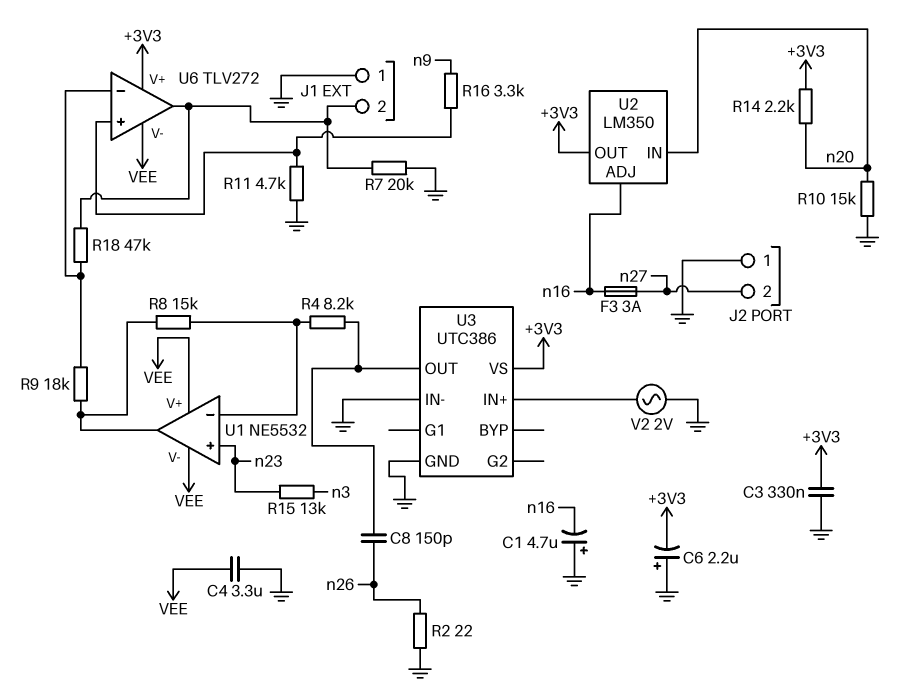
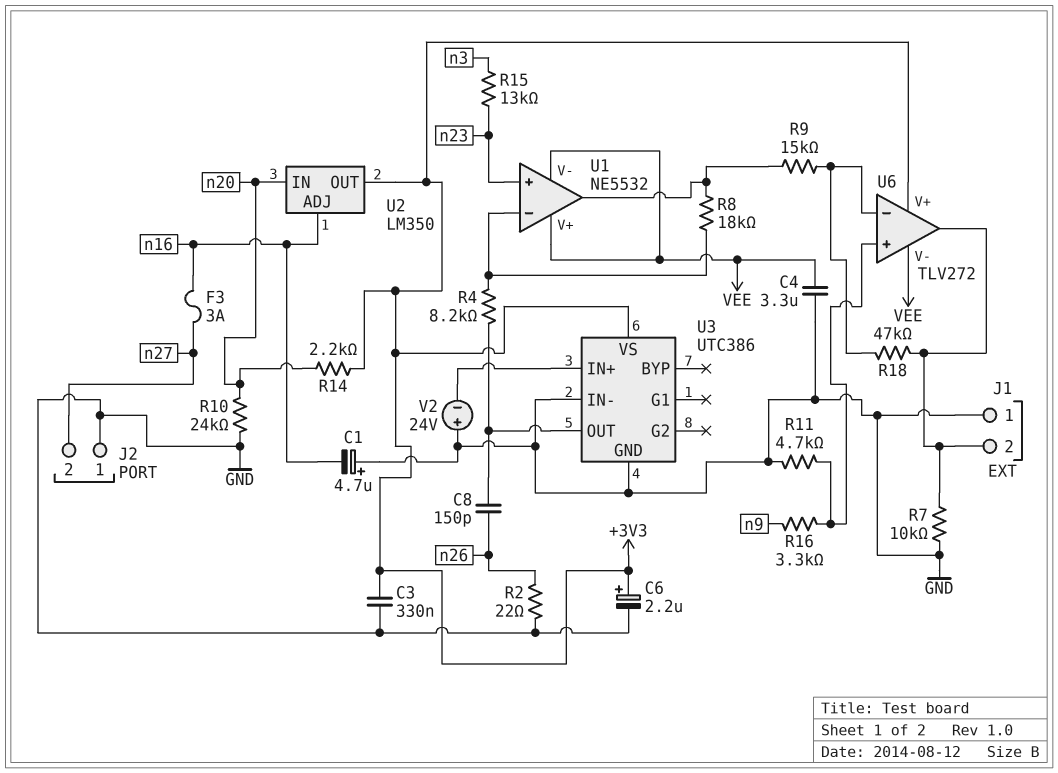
C6: 2.2uF (plus GND, minus +3V3) -> 2.2uF (plus +3V3, minus GND)
R7: 20k (GND, J1/2) -> 10k (GND, J1/2)
R8: 15k (U1/in-, U1/out) -> 18k (U1/in-, U1/out)
R9: 18k (U1/out, U6/in-) -> 15k (U1/out, U6/in-)
R10: 15k (GND, n20) -> 24k (GND, n20)
V2: AC 2V (GND, U3/IN+) -> 24V (plus GND, minus U3/IN+)

